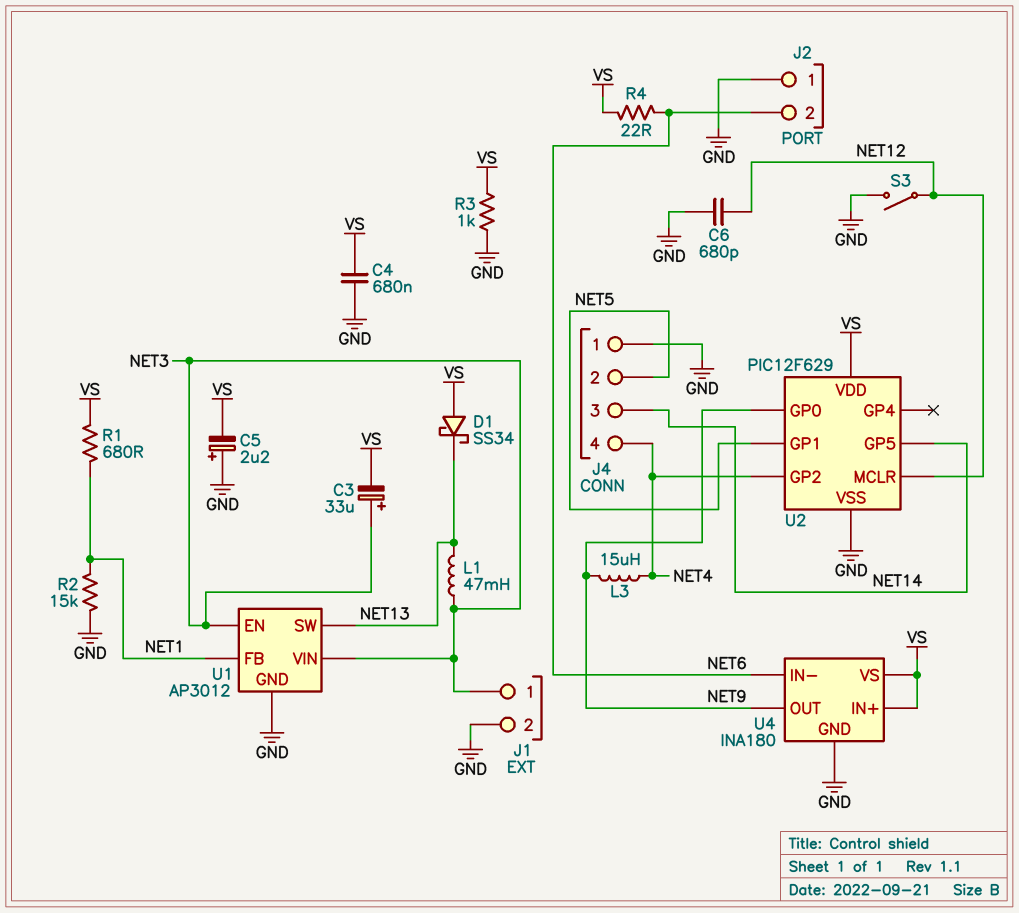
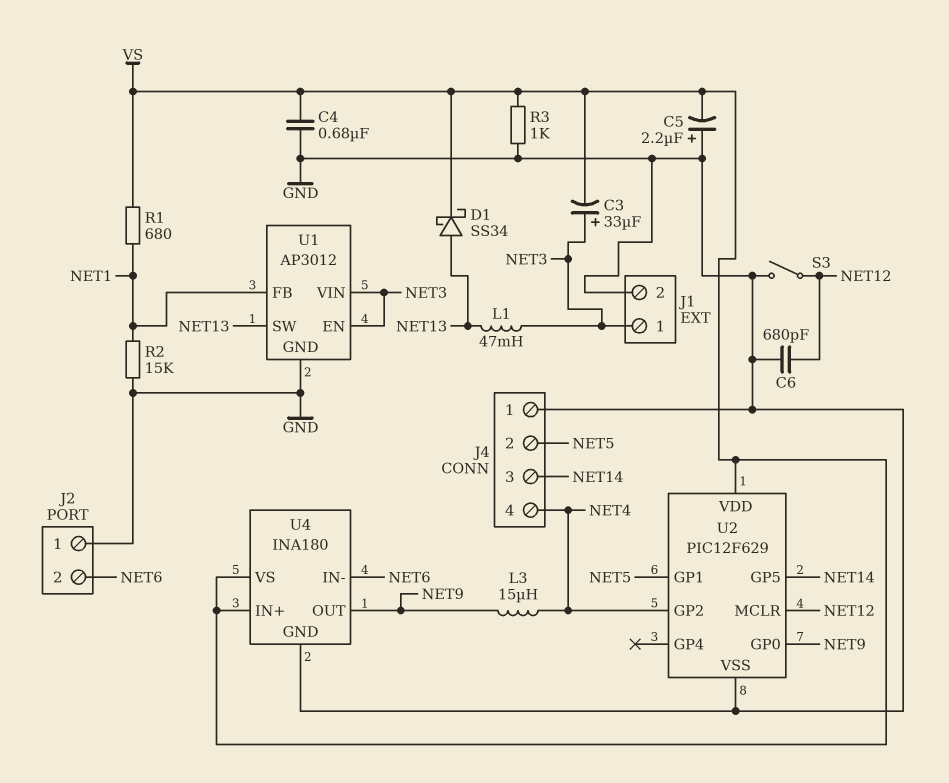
D1: schottky SS34 (A VS, K NET13) -> schottky SS34 (A NET13, K VS)
R4: 22 (NET6, VS) -> none

